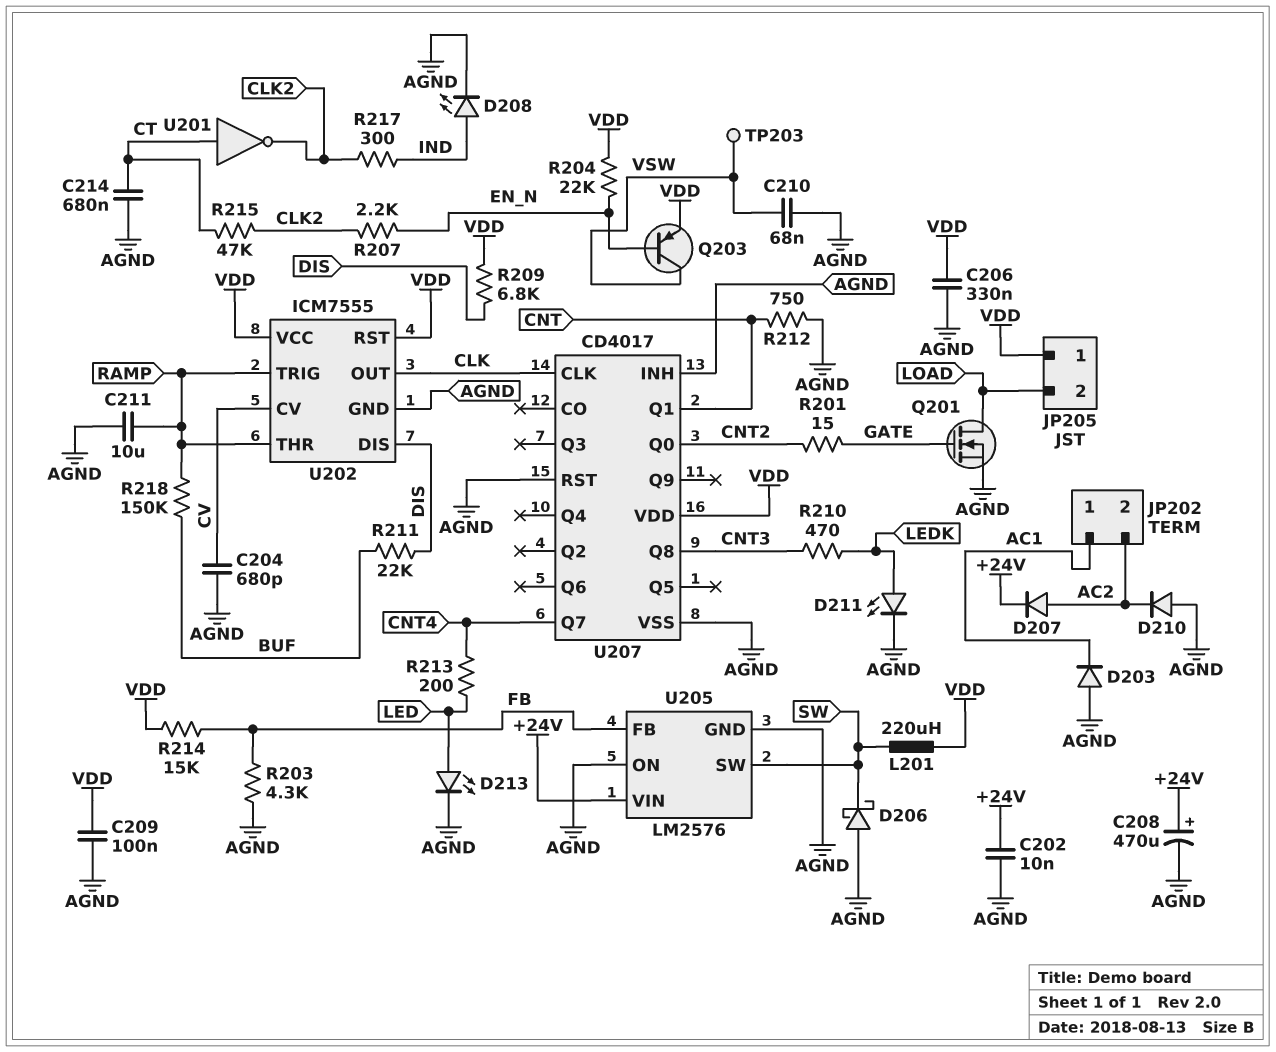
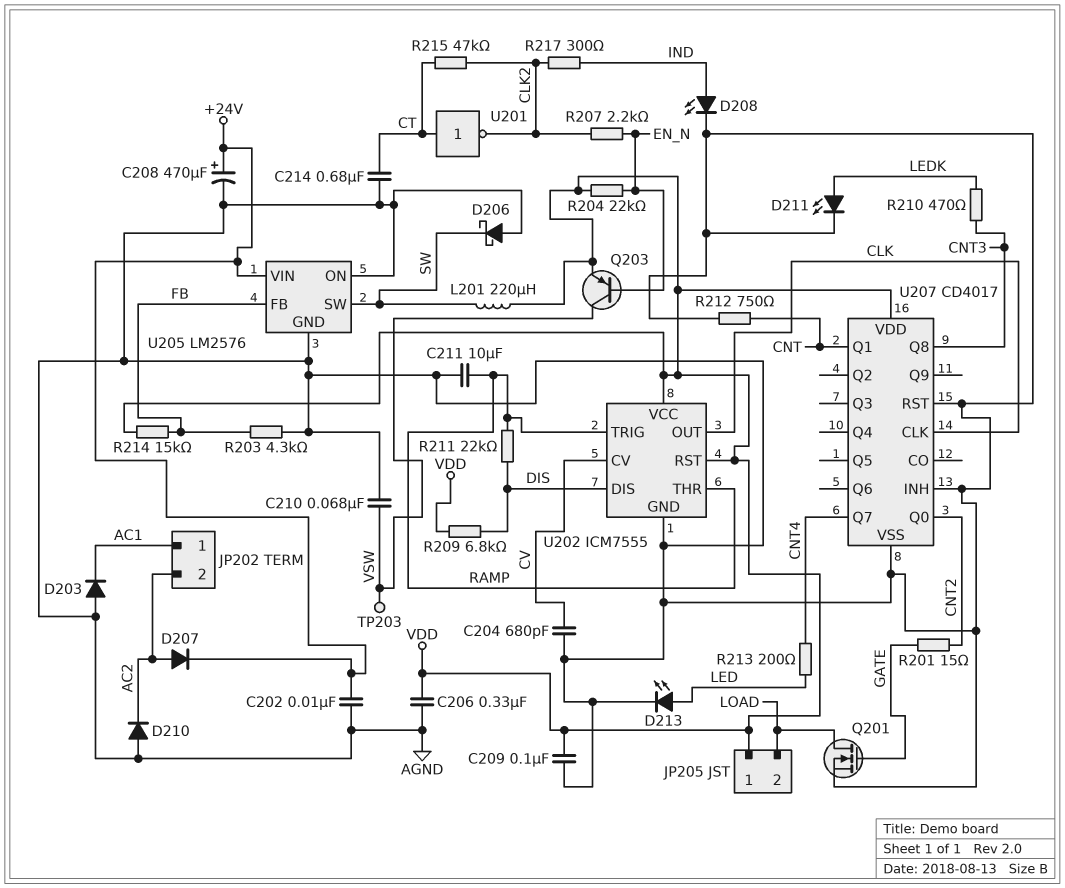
R211: 22k (BUF, DIS) -> 22k (DIS, RAMP)
R218: 150k (BUF, RAMP) -> none

